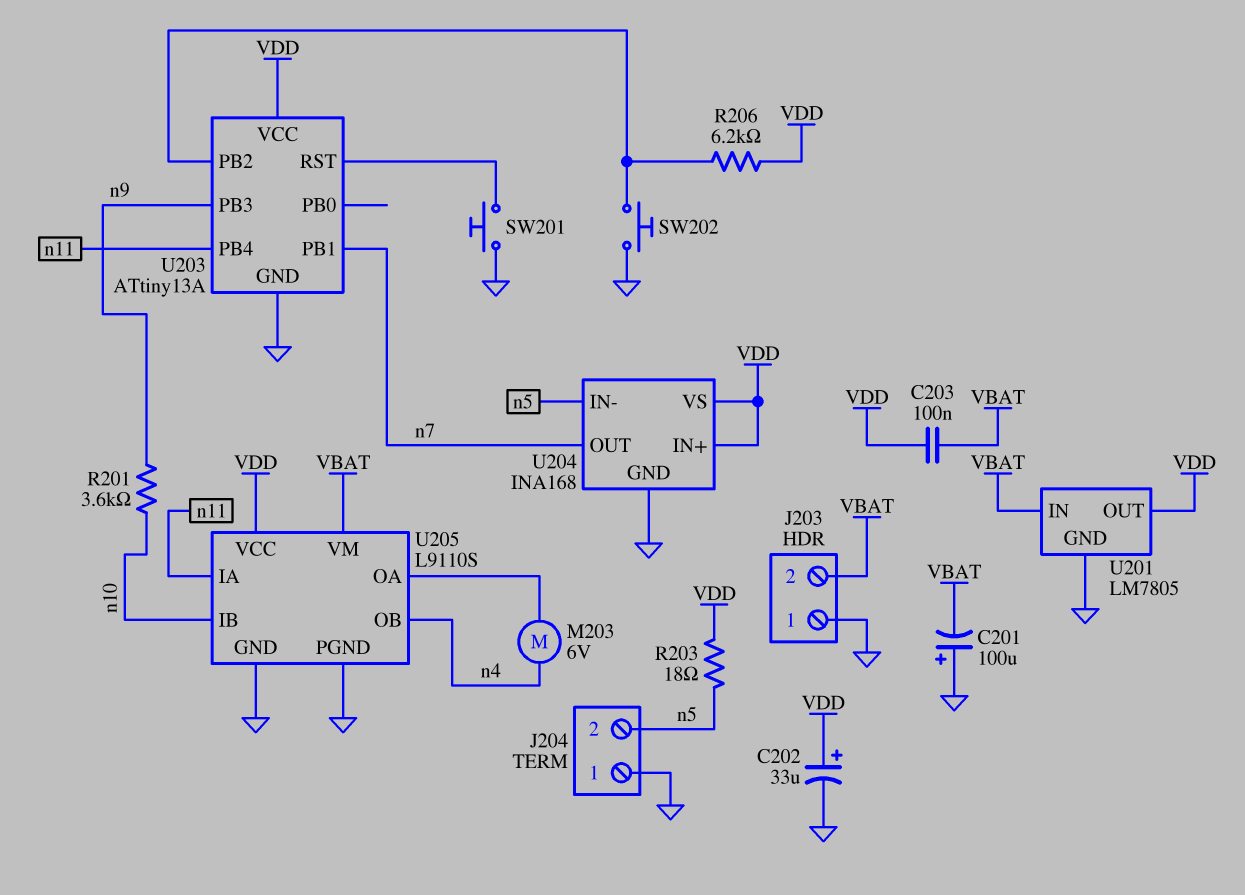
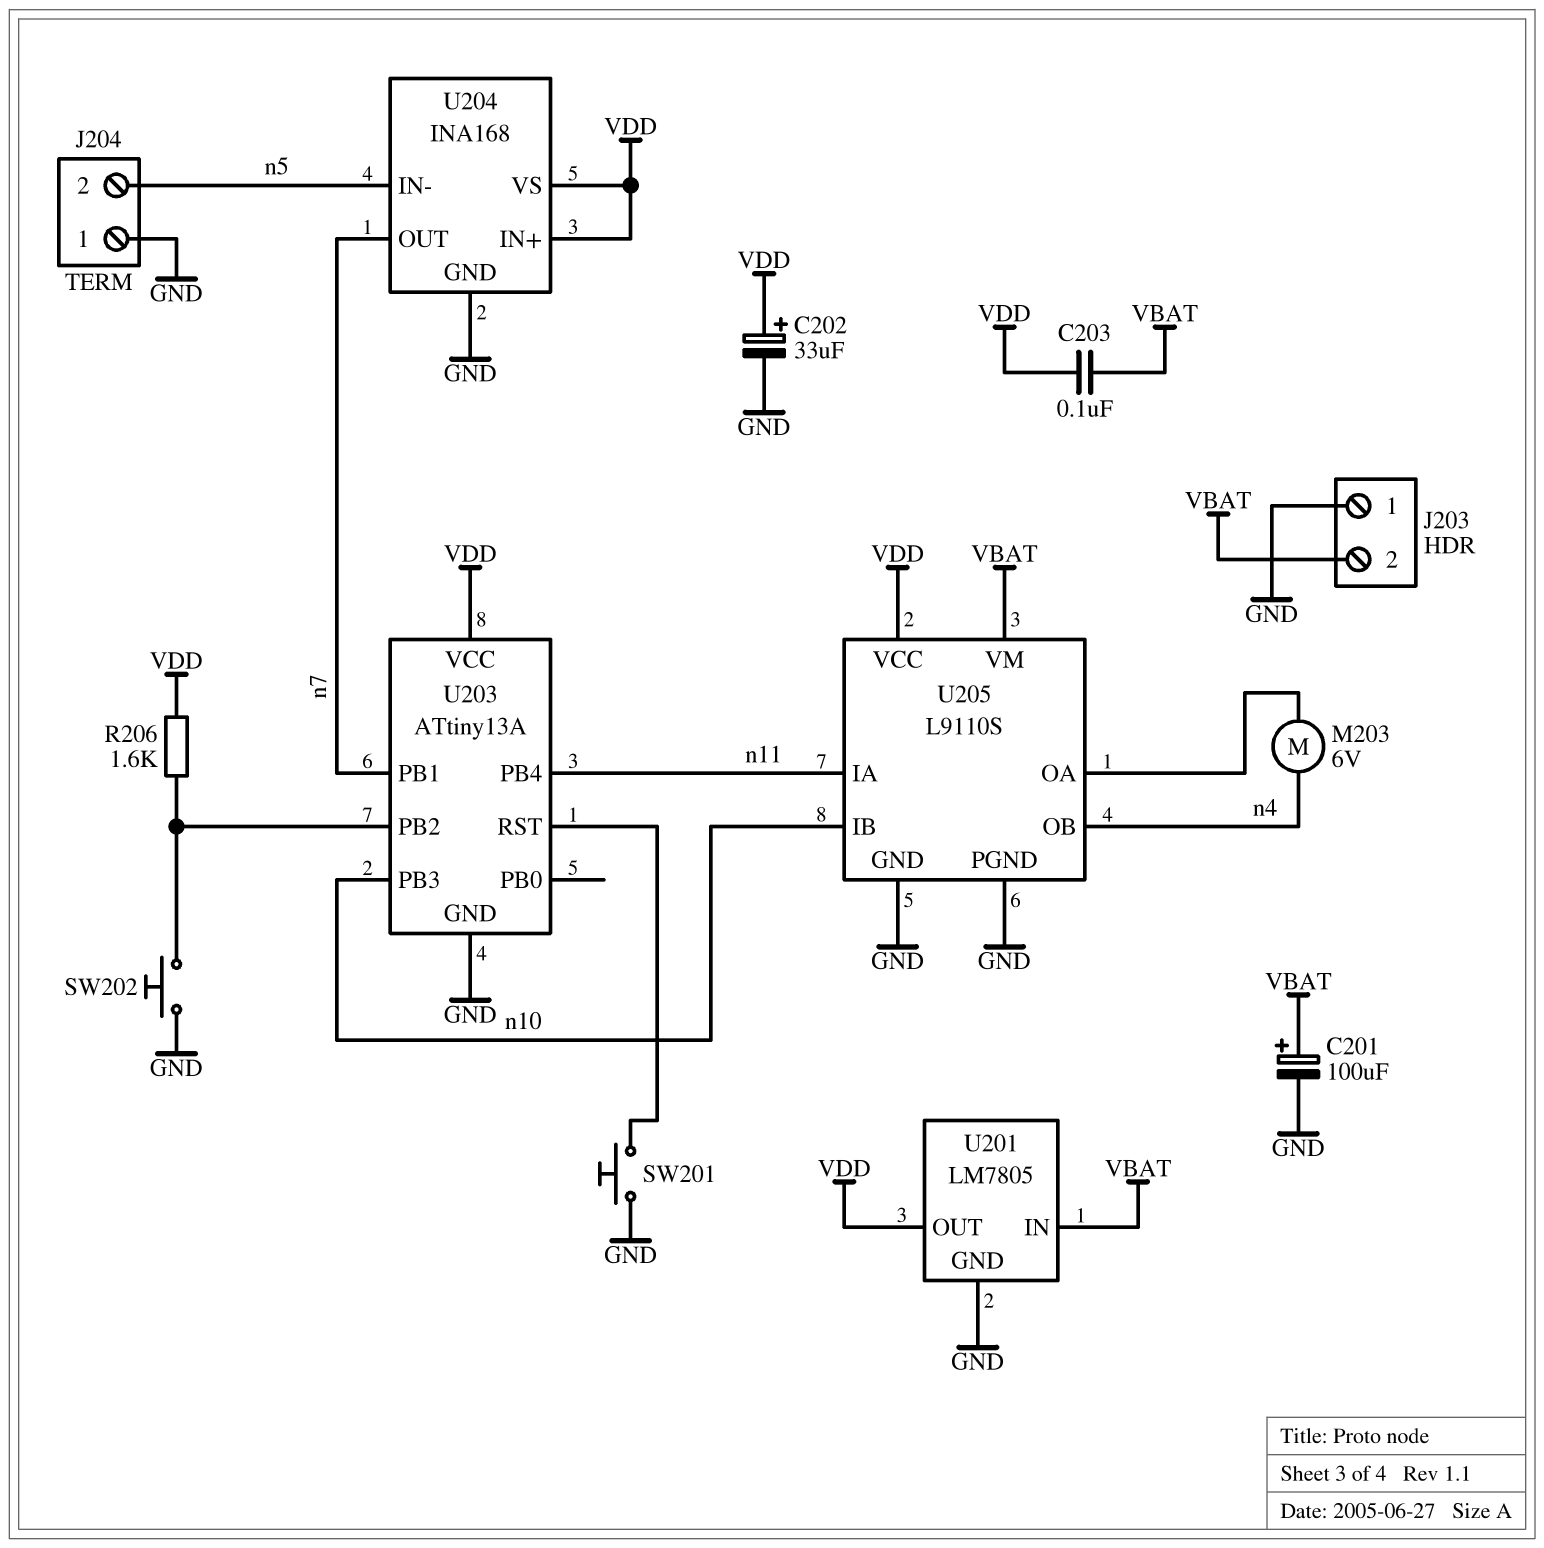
C201: 100uF (plus GND, minus VBAT) -> 100uF (plus VBAT, minus GND)
R201: 3.6k (n9, n10) -> none
R203: 18 (VDD, n5) -> none
R206: 6.2k (U203/PB2, VDD) -> 1.6k (U203/PB2, VDD)
U203 pin PB3: n9 -> n10

